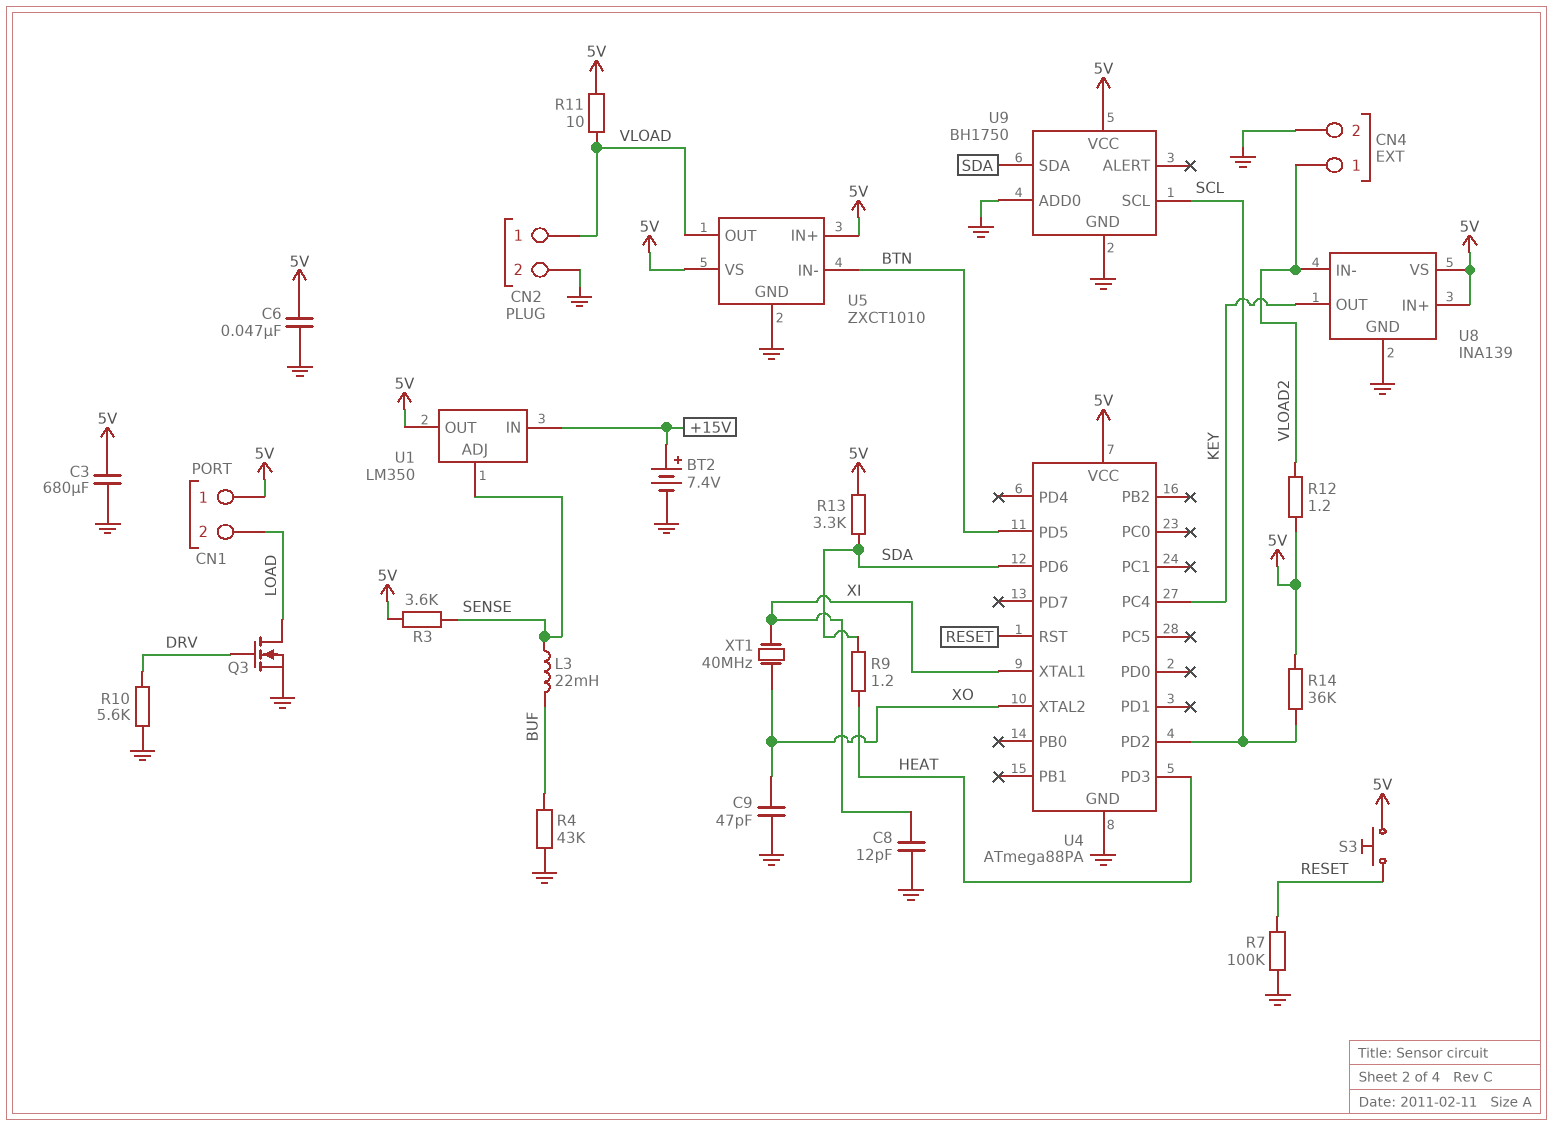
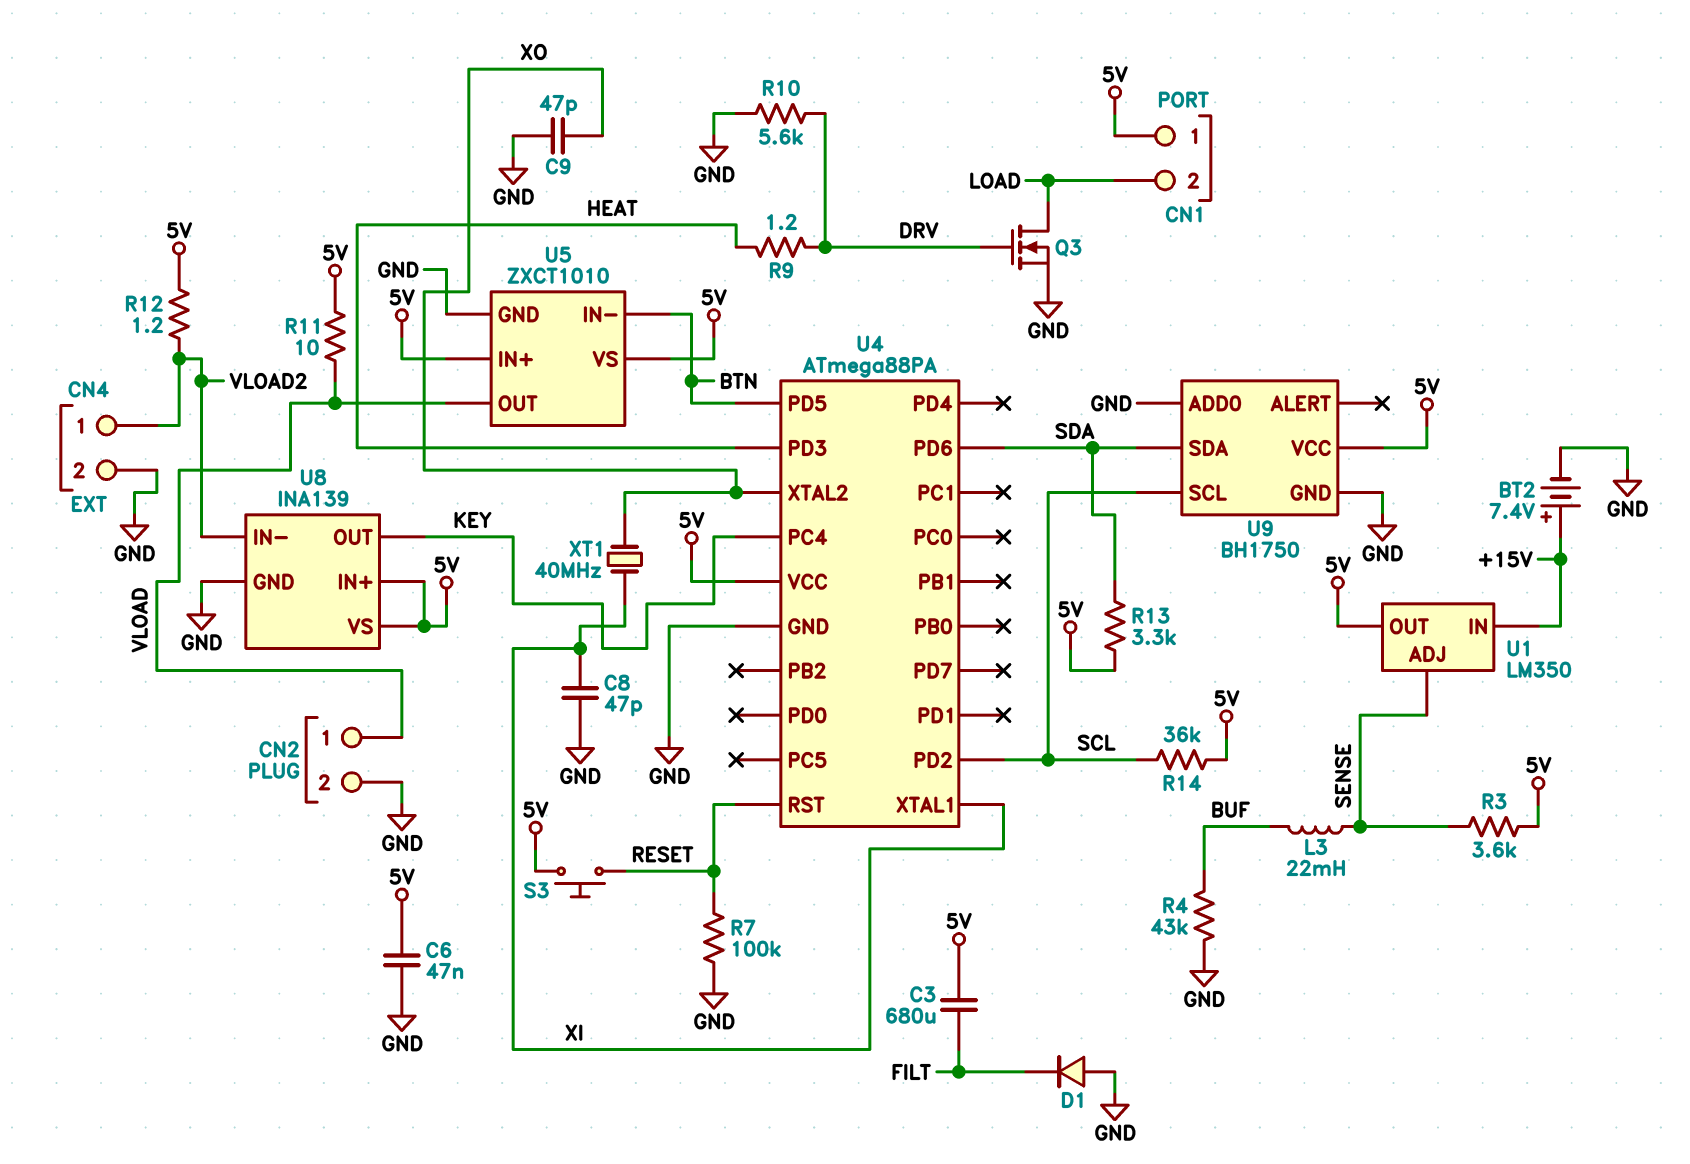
C3: 680uF (5V, GND) -> 680uF (5V, FILT)
C8: 12pF (GND, XI) -> 47pF (GND, XI)
D1: none -> diode (A GND, K FILT)
R9: 1.2 (HEAT, SDA) -> 1.2 (DRV, HEAT)

